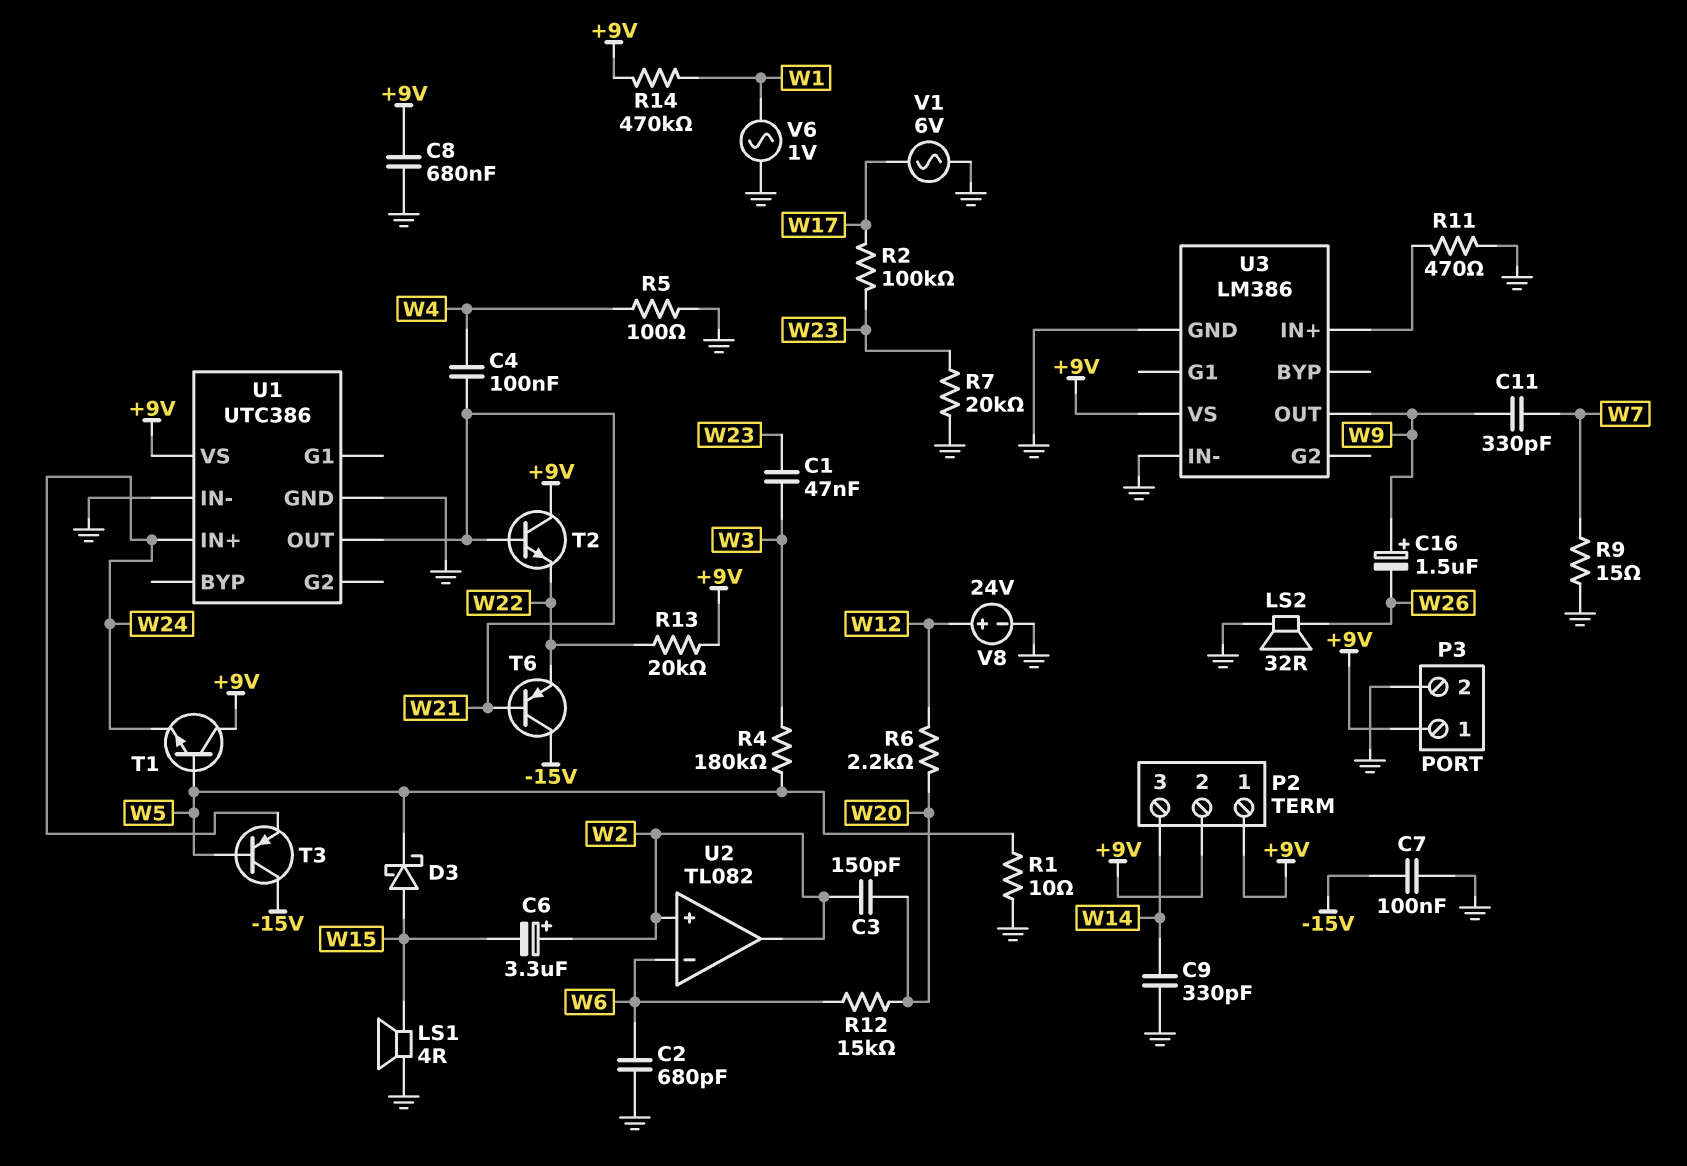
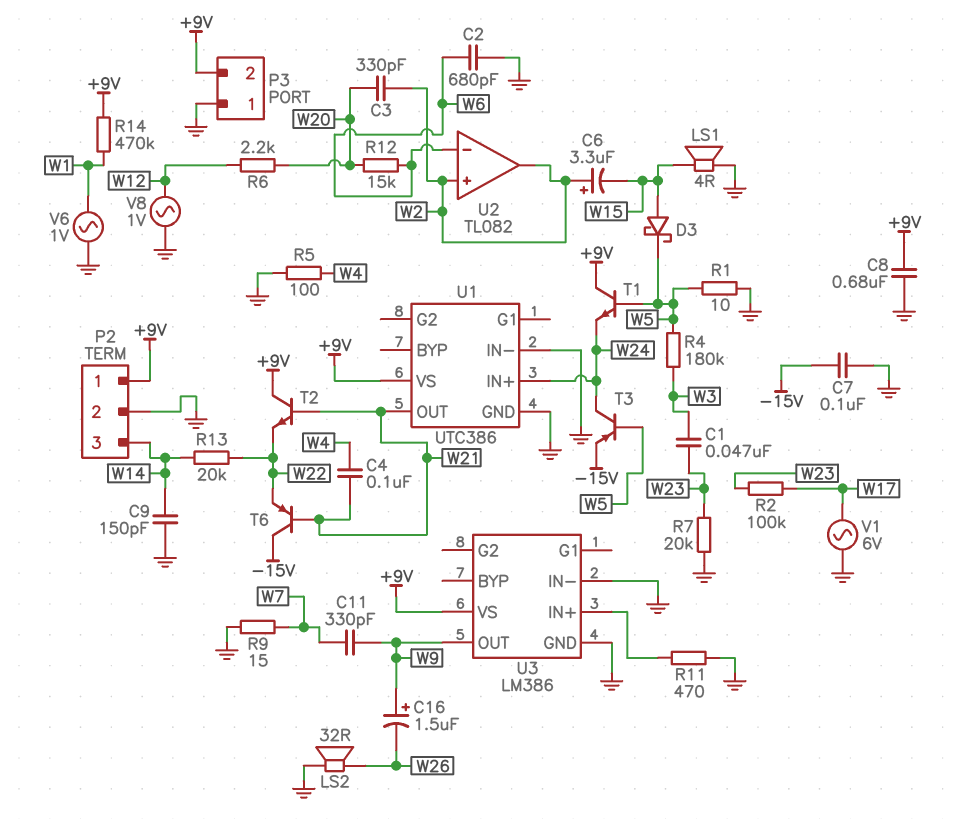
C3: 150pF (W2, W20) -> 330pF (W2, W20)
C9: 330pF (GND, W14) -> 150pF (GND, W14)
P2 pin 2: +9V -> GND
P3 pin 1: +9V -> GND
P3 pin 2: GND -> +9V
R13: 20k (+9V, W22) -> 20k (W14, W22)
T3: PNP (B W5, C -15V, E W24) -> PNP (B W5, C W24, E -15V)
V8: 24V (plus W12, minus GND) -> AC 1V (GND, W12)

